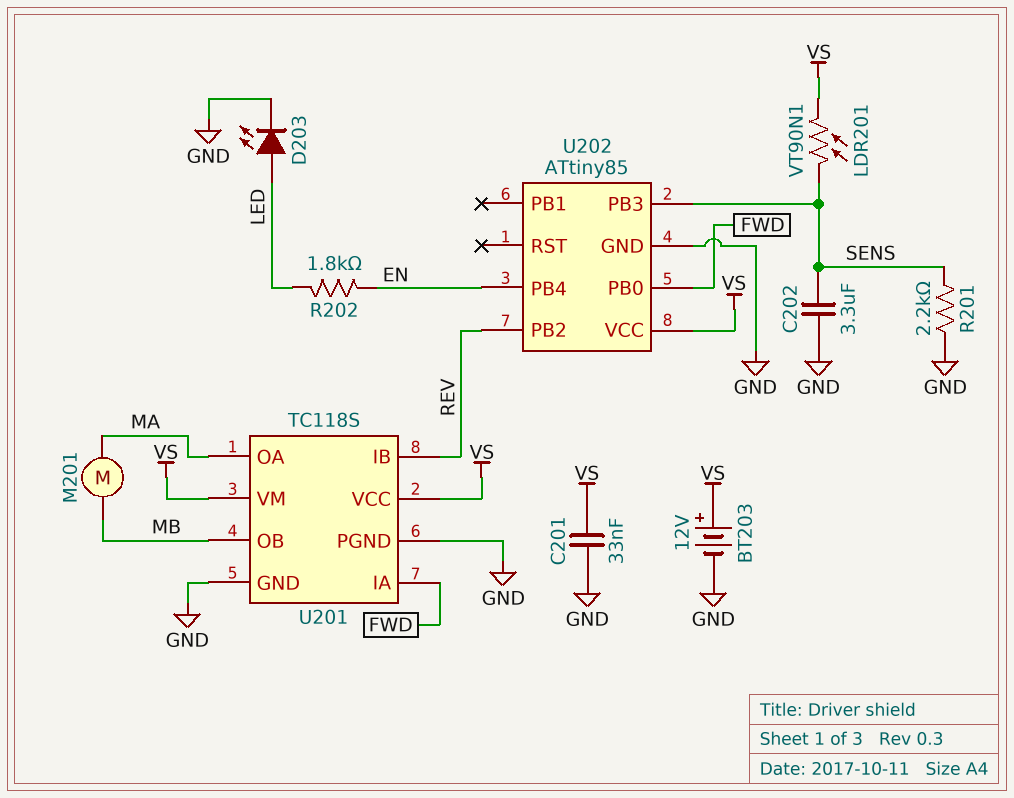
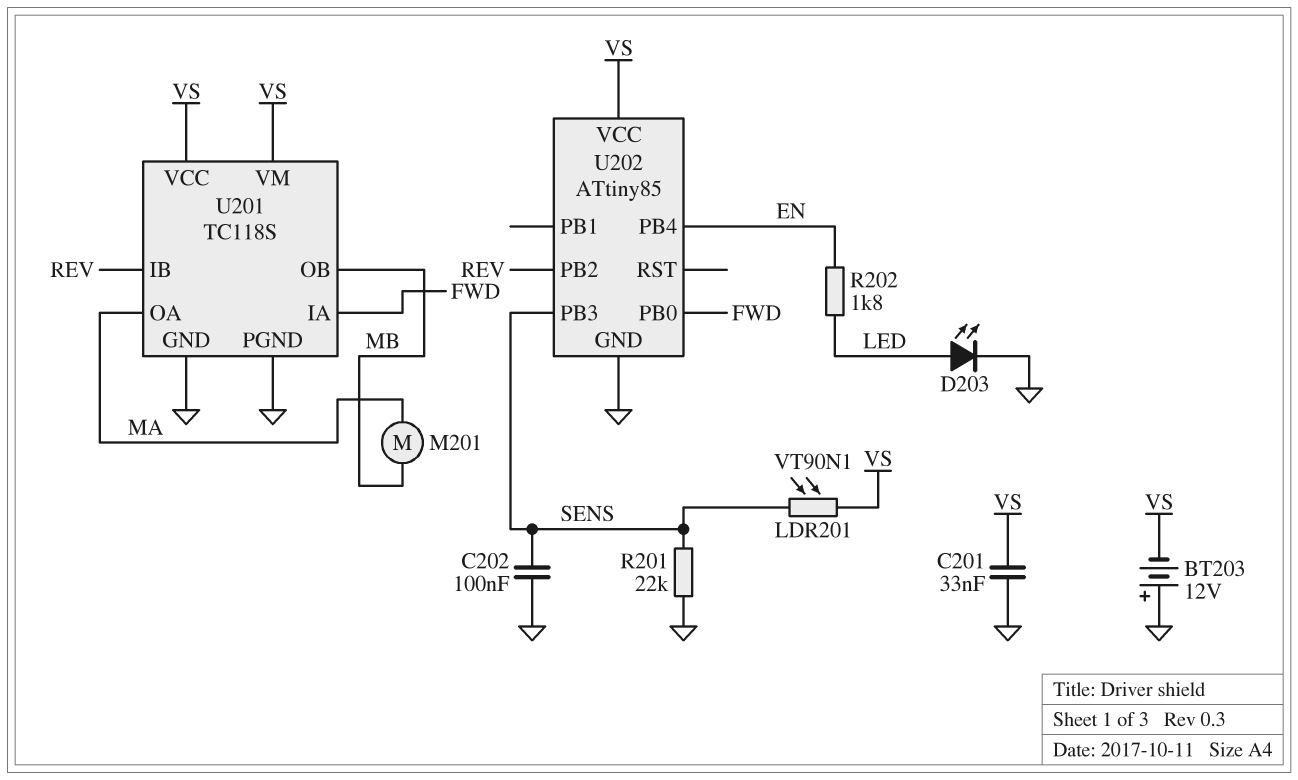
BT203: 12V (plus VS, minus GND) -> 12V (plus GND, minus VS)
C202: 3.3uF (GND, SENS) -> 100nF (GND, SENS)
R201: 2.2k (GND, SENS) -> 22k (GND, SENS)

